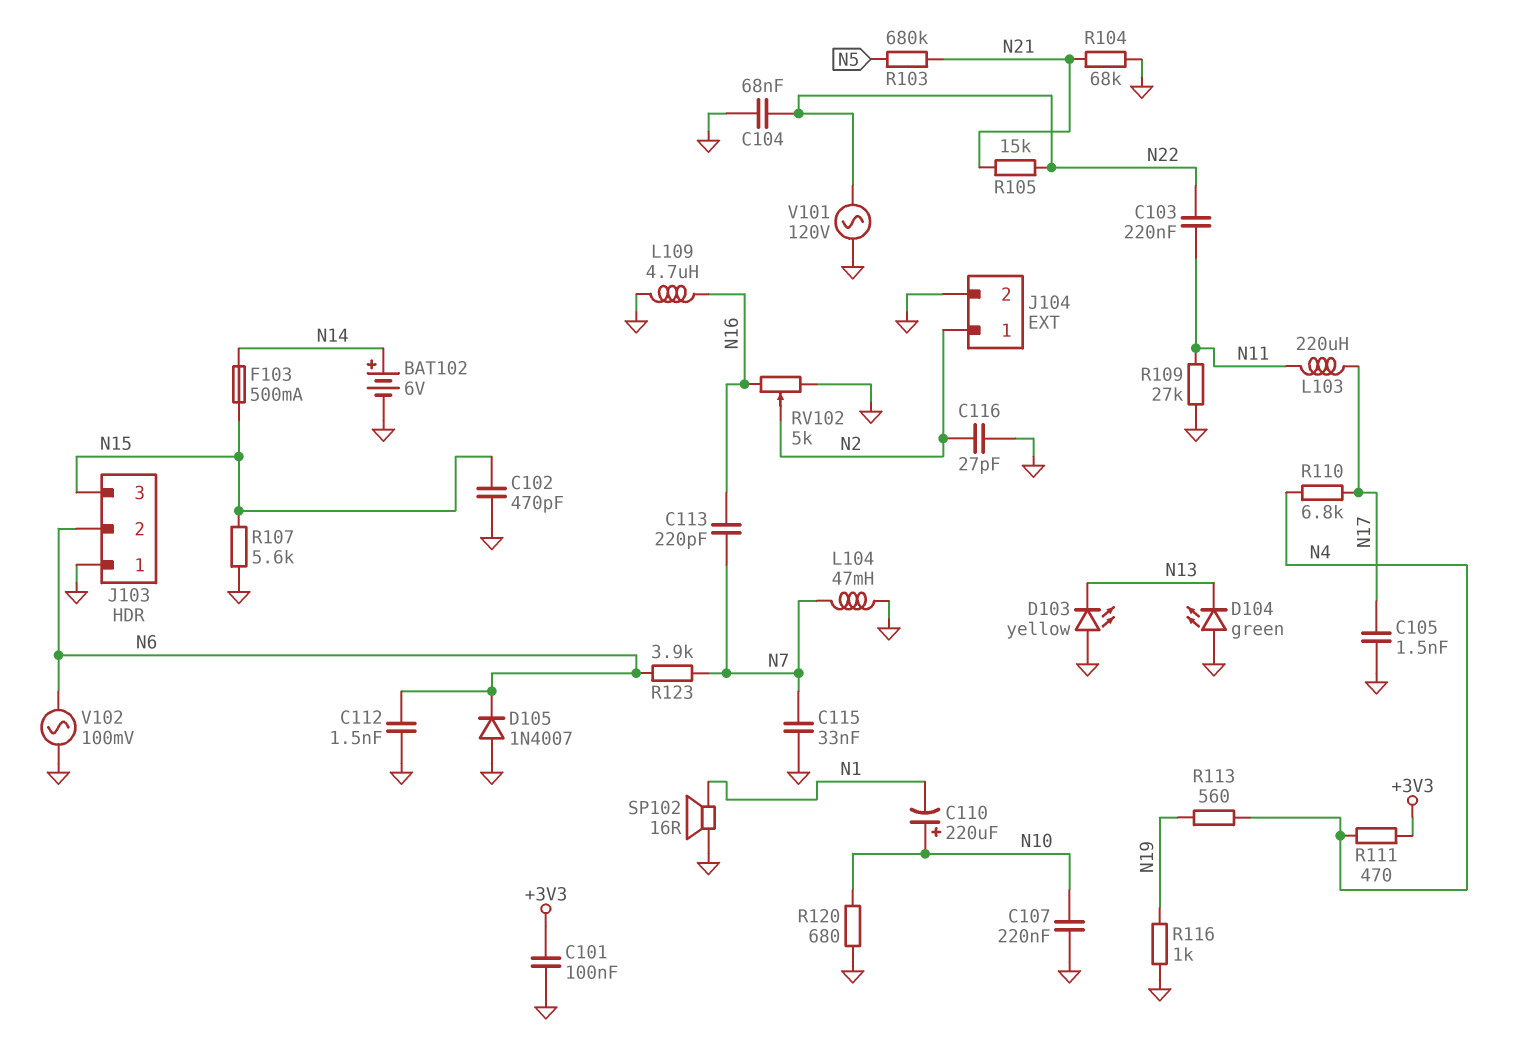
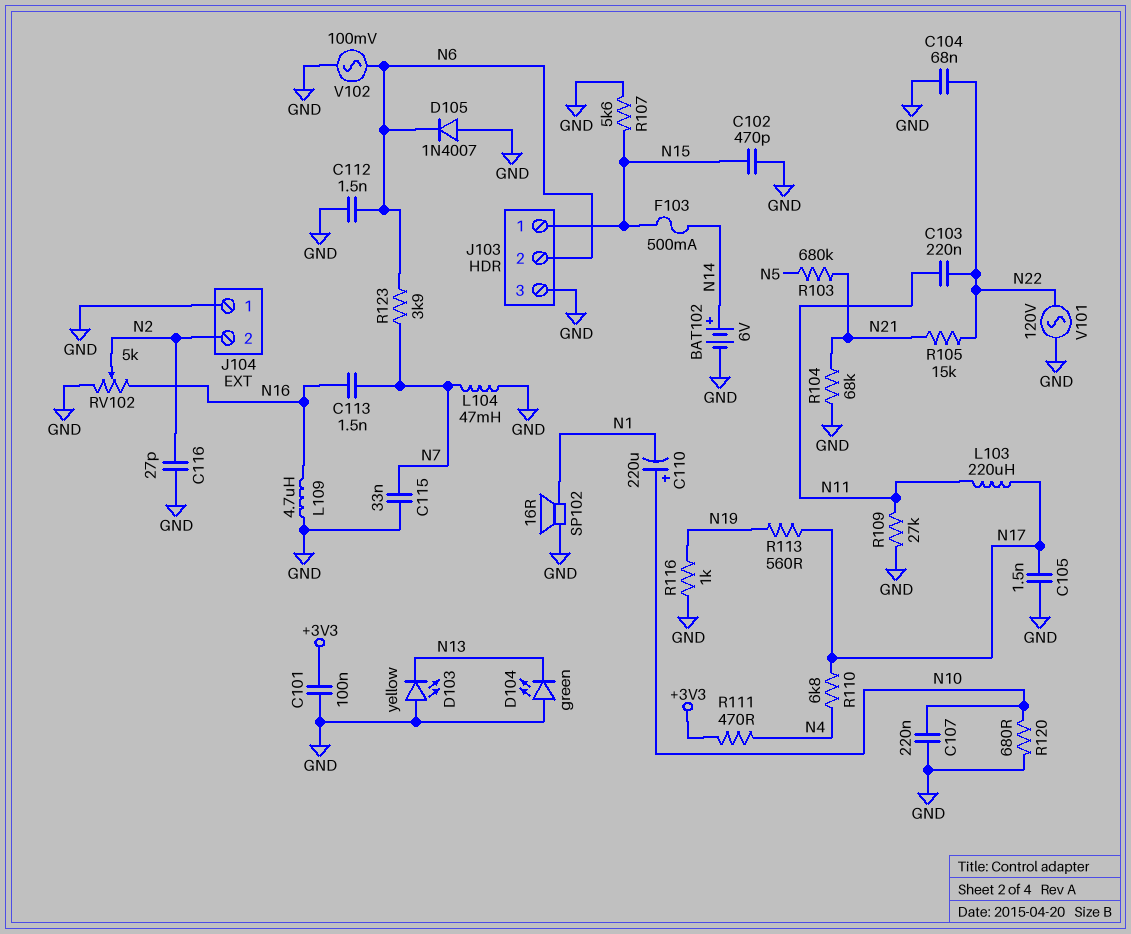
C113: 220pF (N7, N16) -> 1.5nF (N7, N16)
J103 pin 1: GND -> N15
J103 pin 3: N15 -> GND
J104 pin 1: N2 -> GND
J104 pin 2: GND -> N2
R113: 560 (N4, N19) -> 560 (N17, N19)

